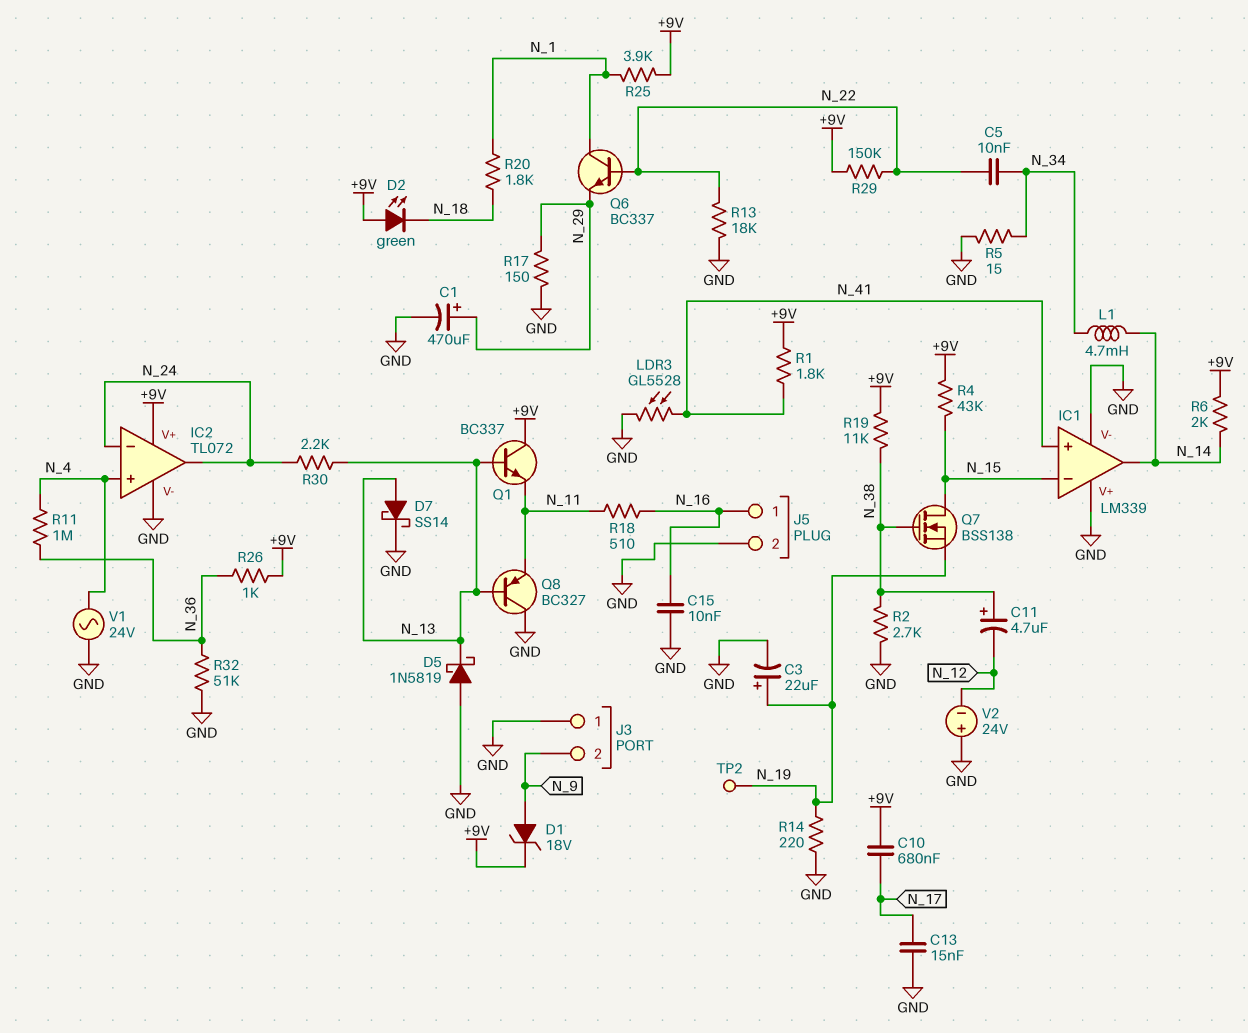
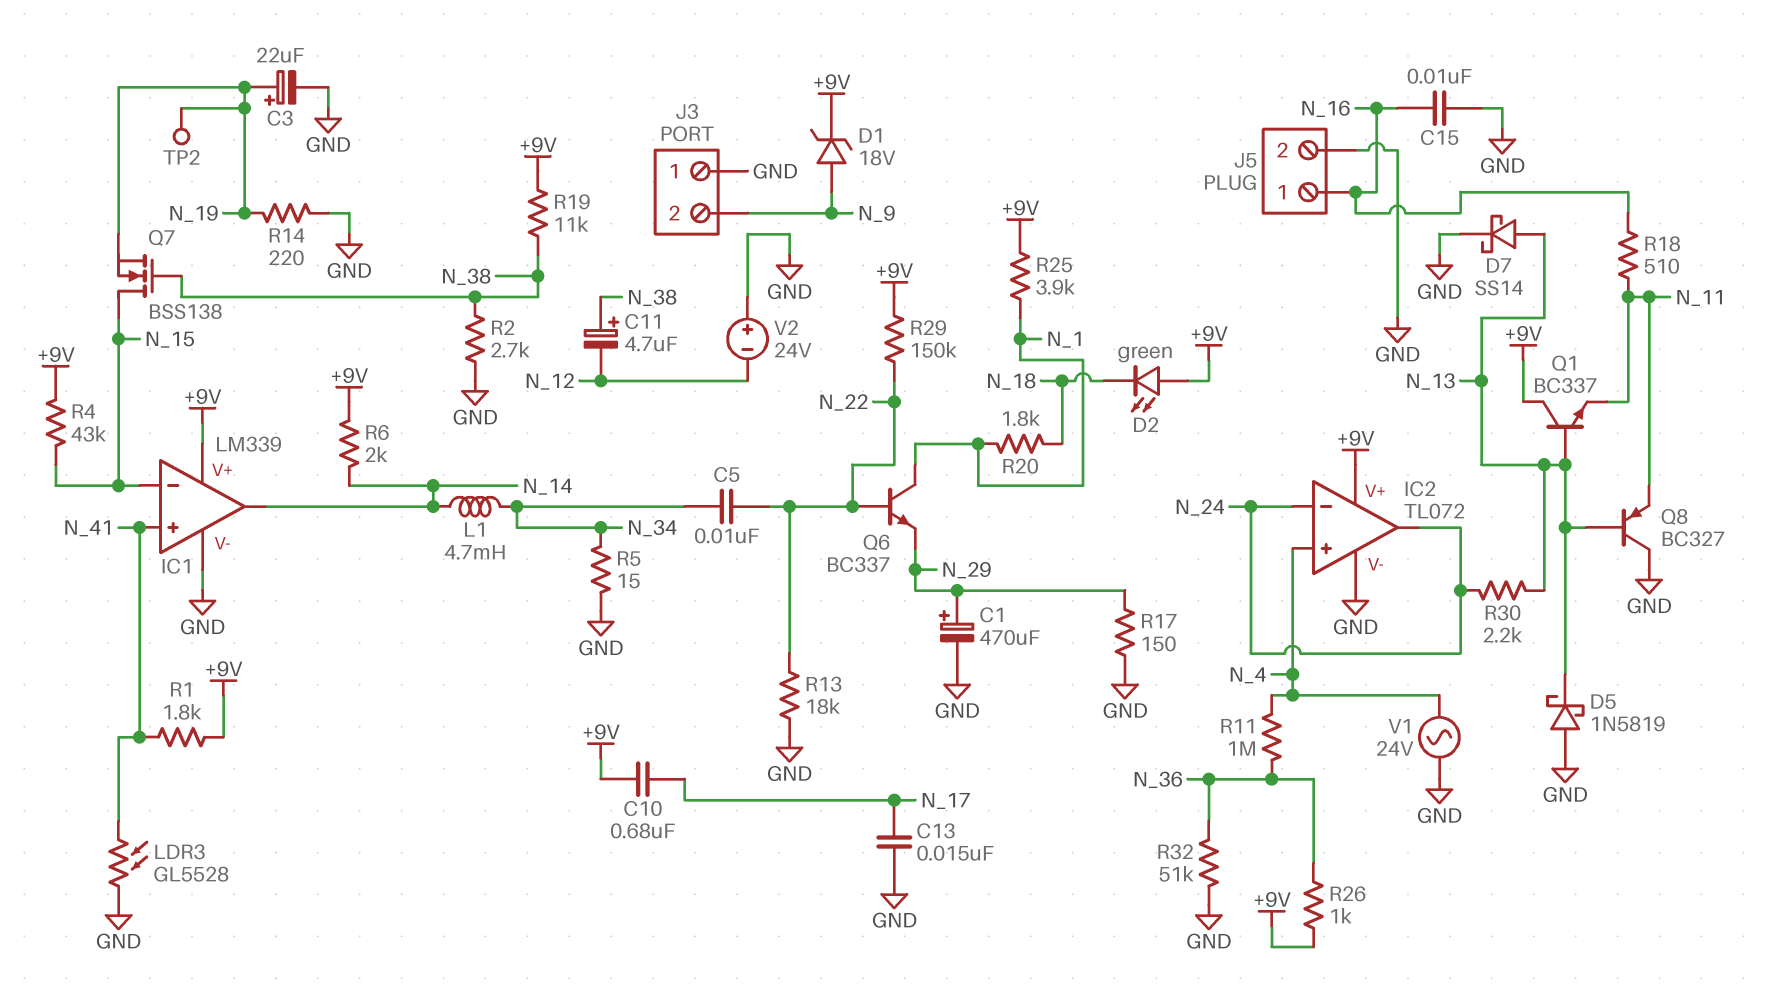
IC1 pin V+: GND -> +9V

